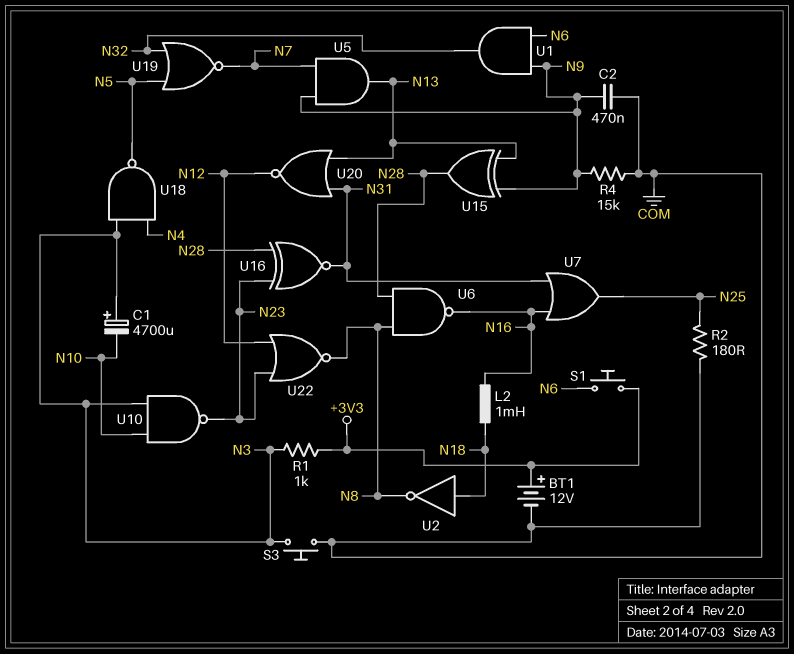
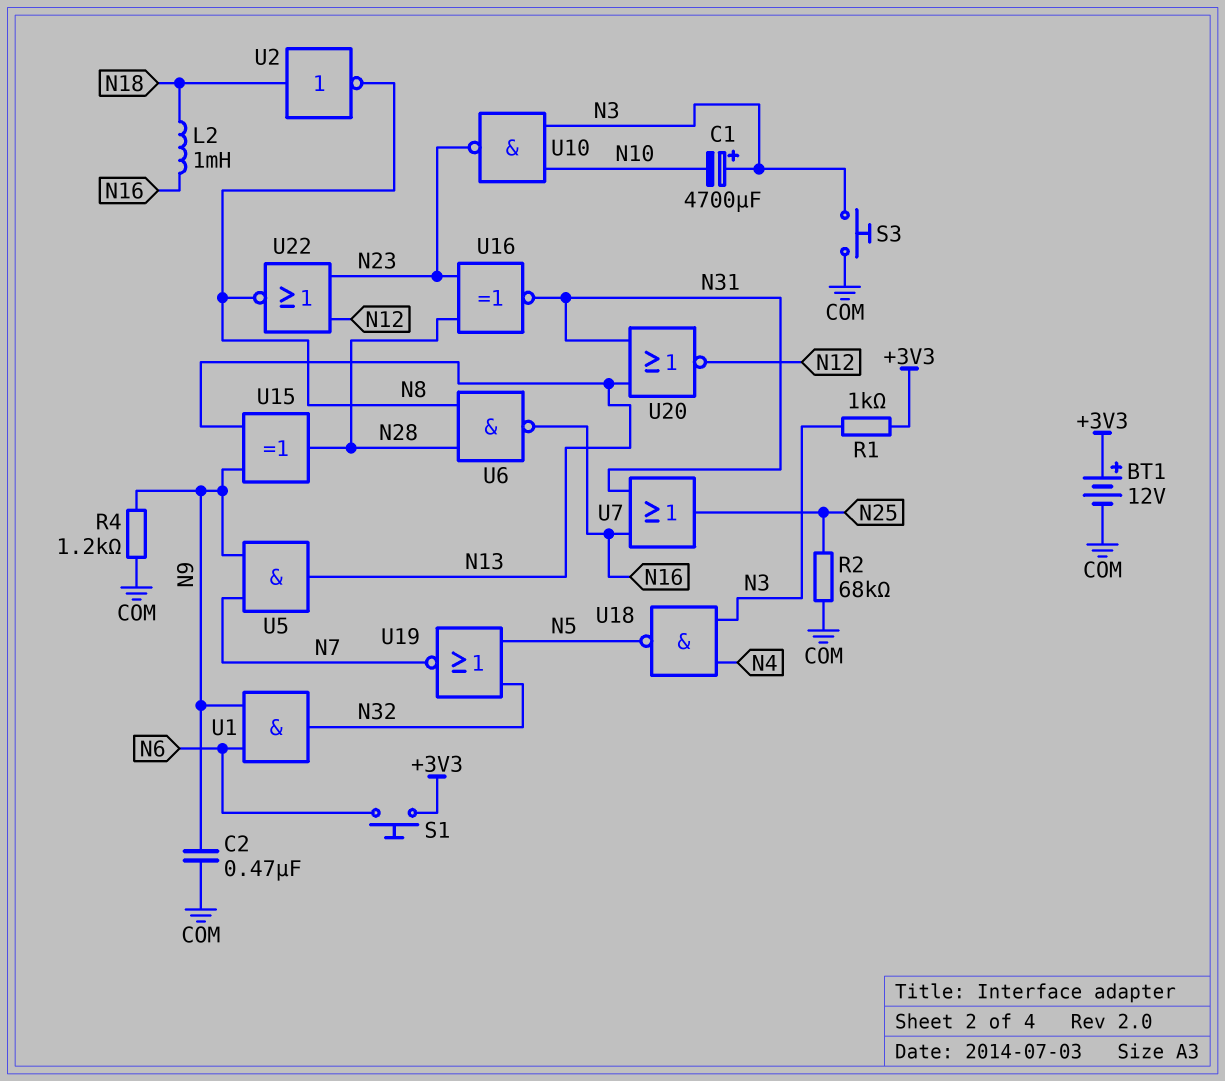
R2: 180 (COM, N25) -> 68k (COM, N25)
R4: 15k (COM, N9) -> 1.2k (COM, N9)

